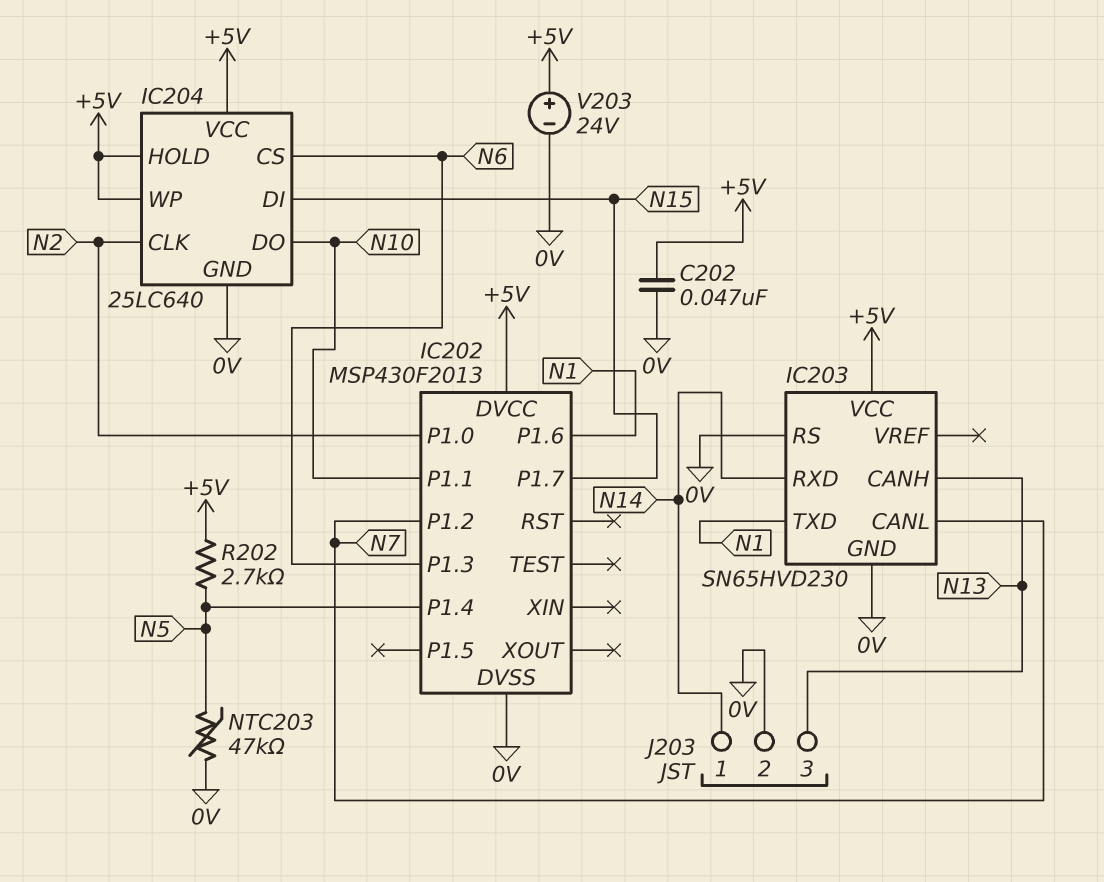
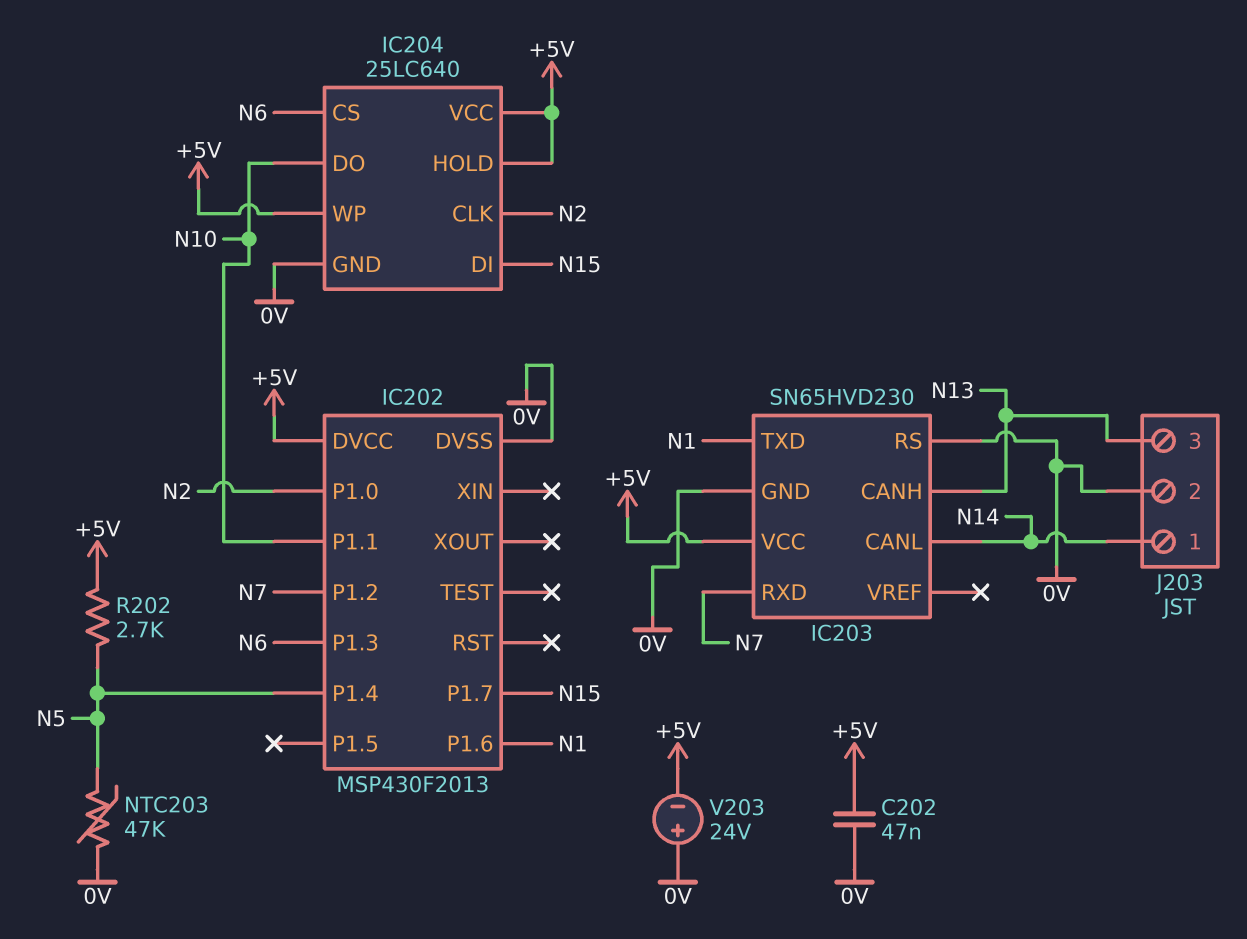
IC203 pin CANL: N7 -> N14
IC203 pin RXD: N14 -> N7
V203: 24V (plus +5V, minus 0V) -> 24V (plus 0V, minus +5V)

